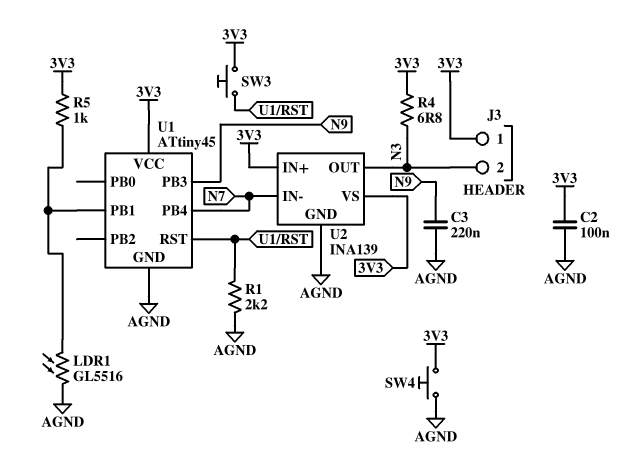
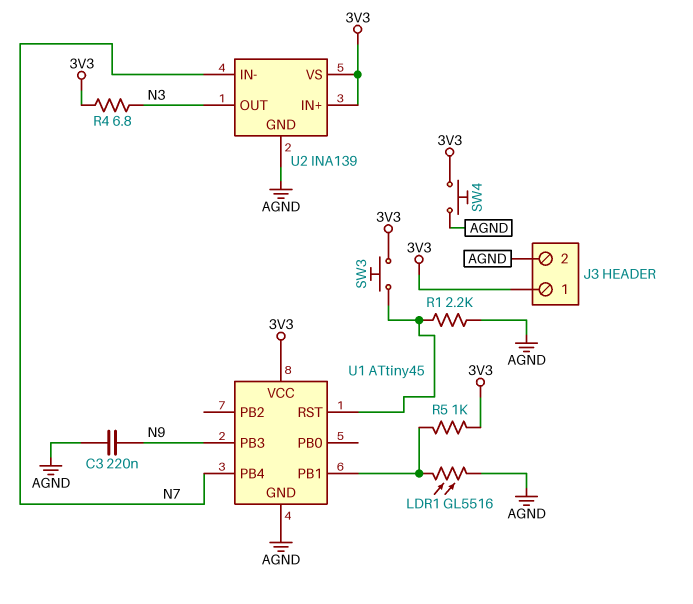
C2: 100nF (3V3, AGND) -> none
J3 pin 2: N3 -> AGND

